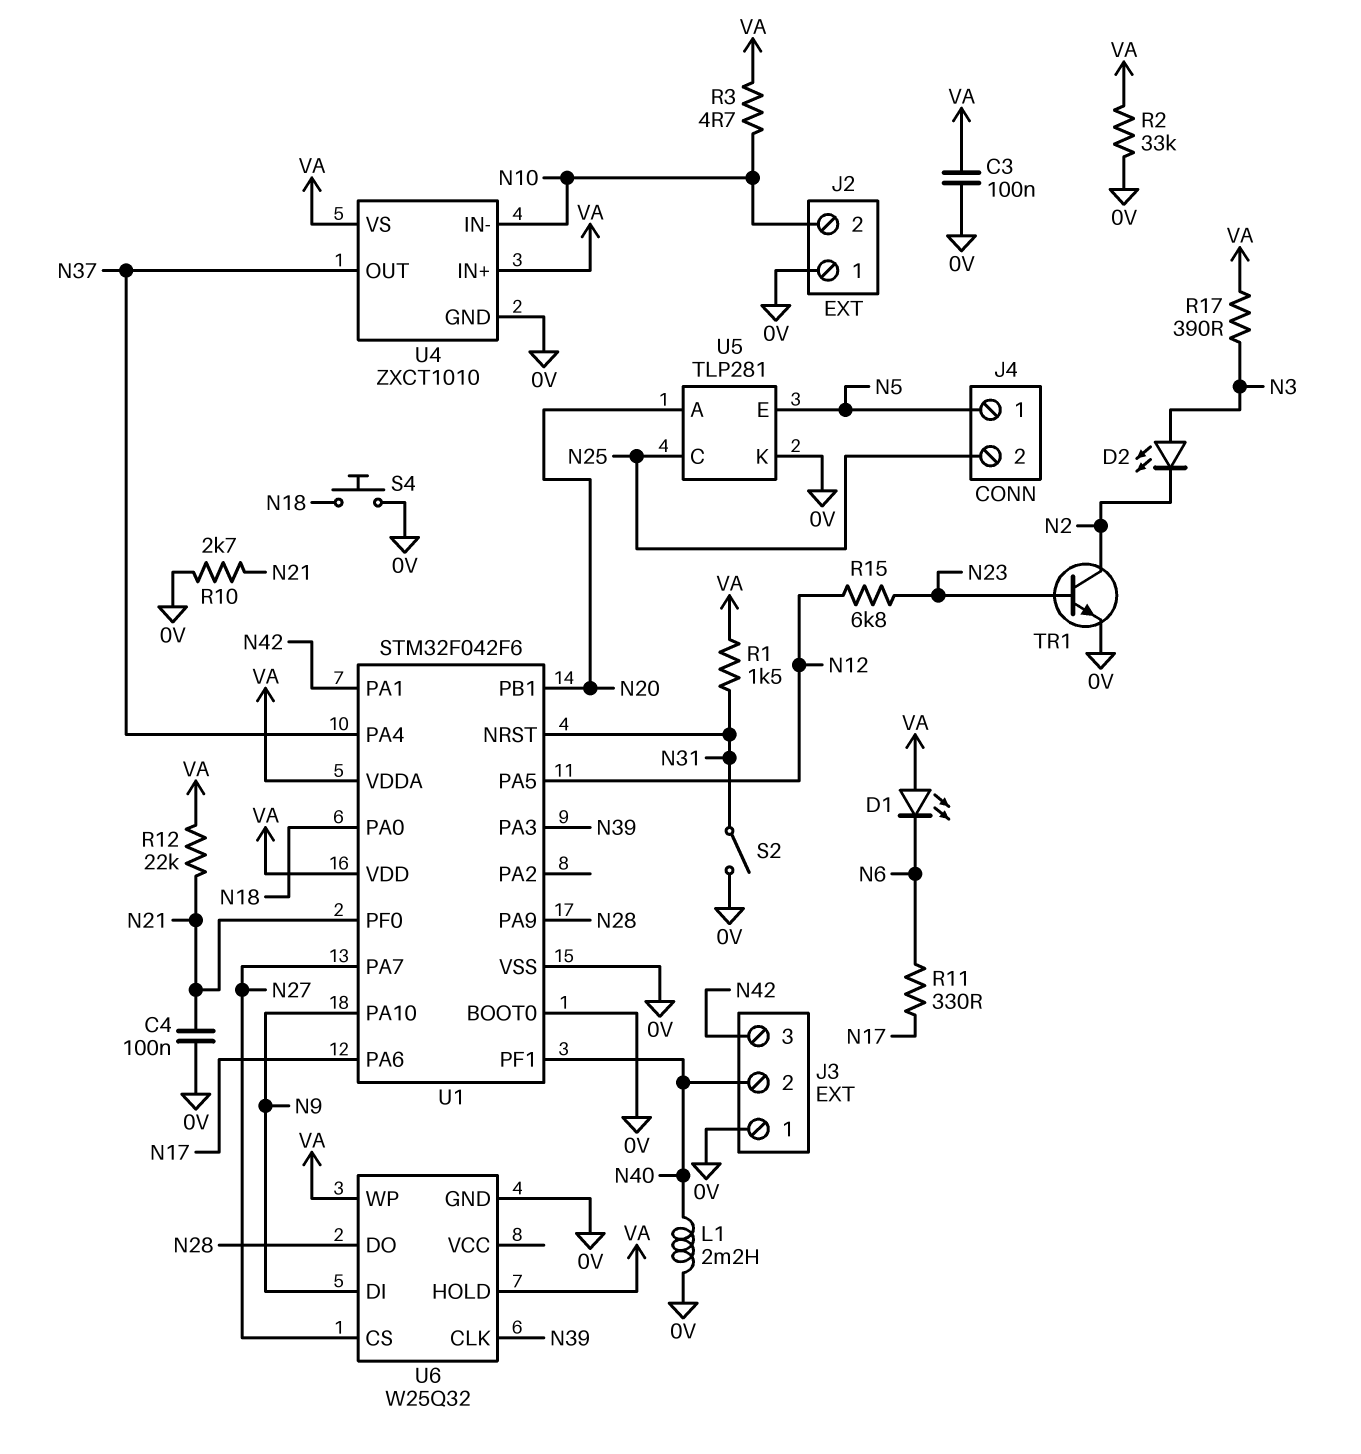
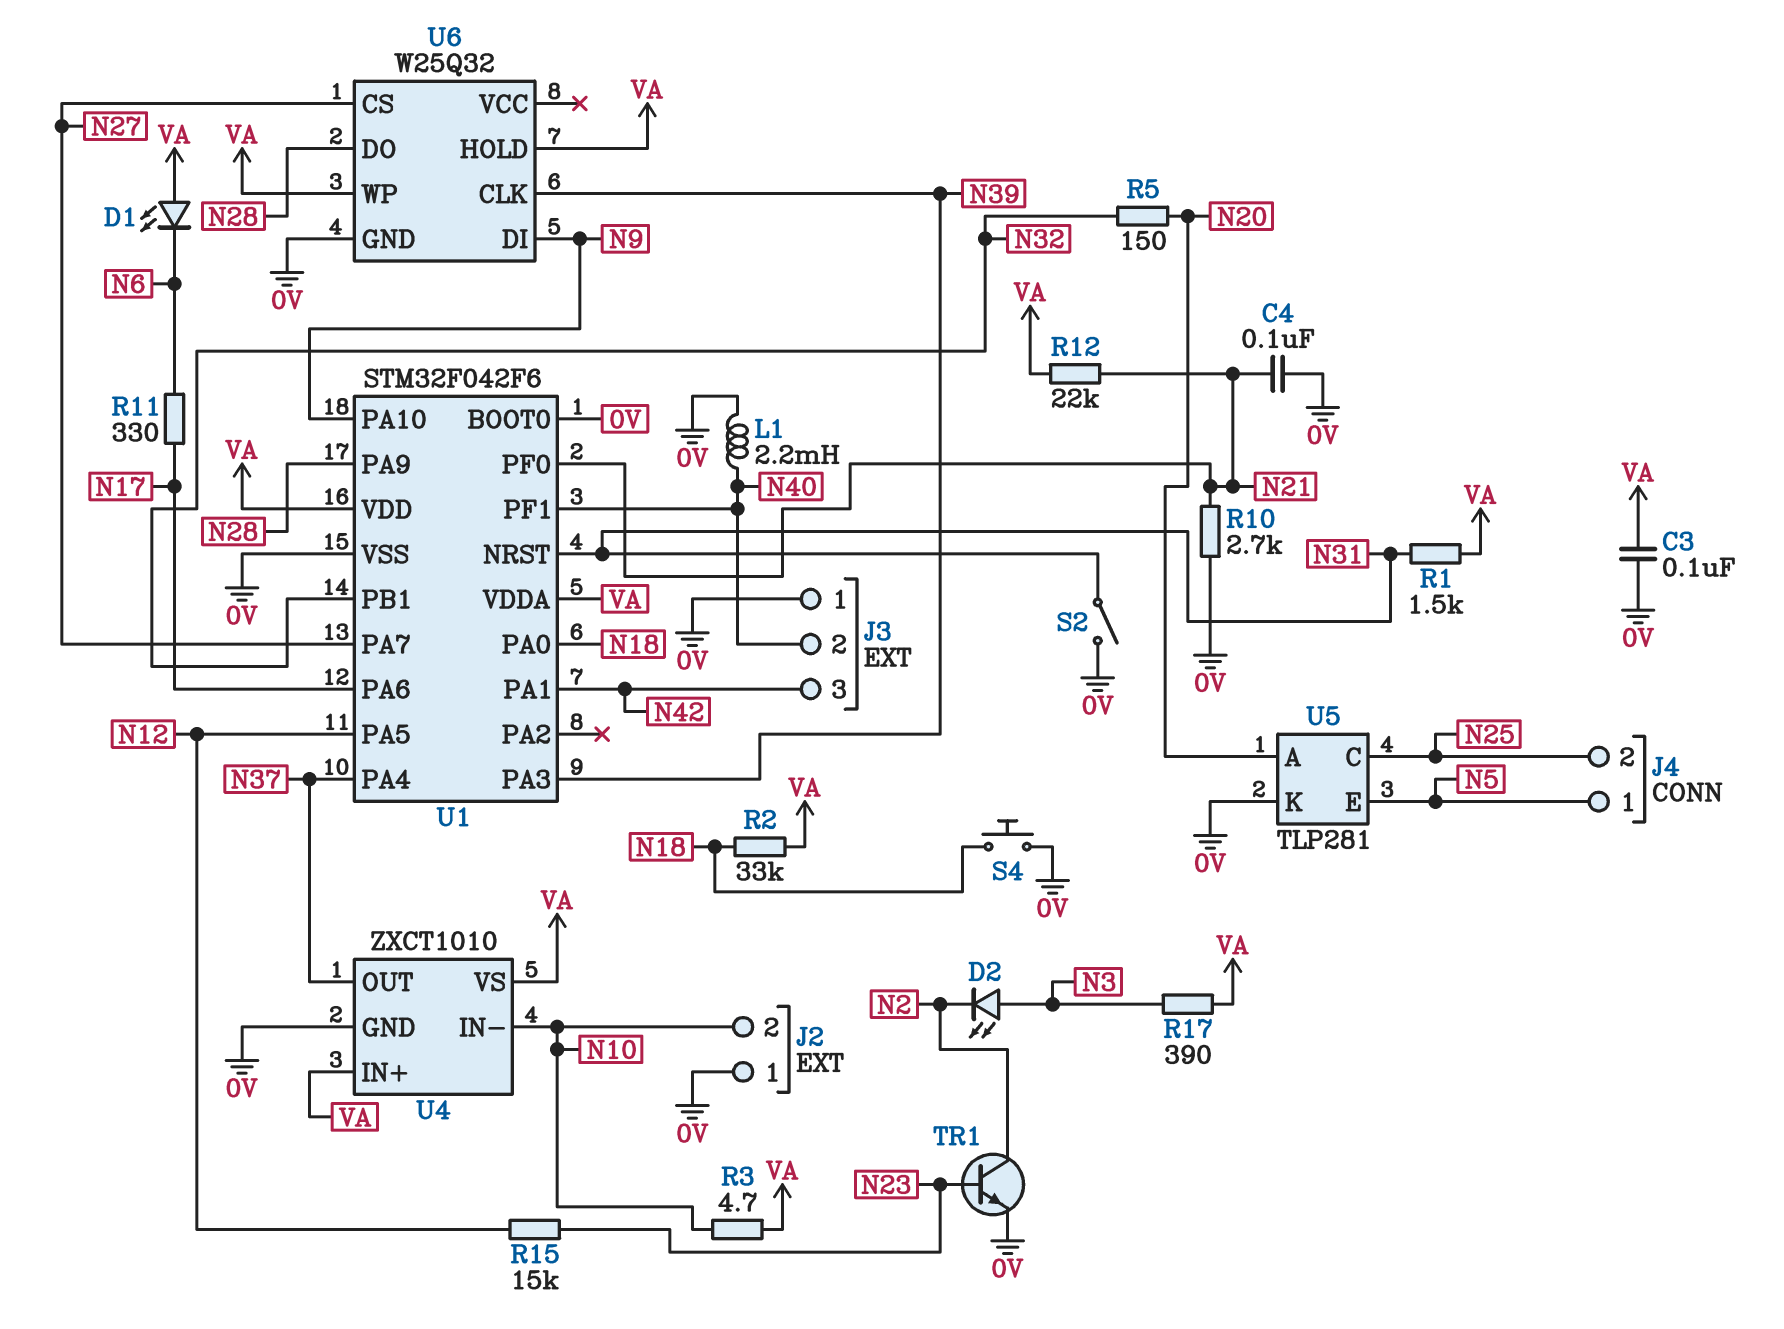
R2: 33k (0V, VA) -> 33k (N18, VA)
R5: none -> 150 (N20, N32)
R15: 6.8k (N12, N23) -> 15k (N12, N23)
U1 pin PB1: N20 -> N32

